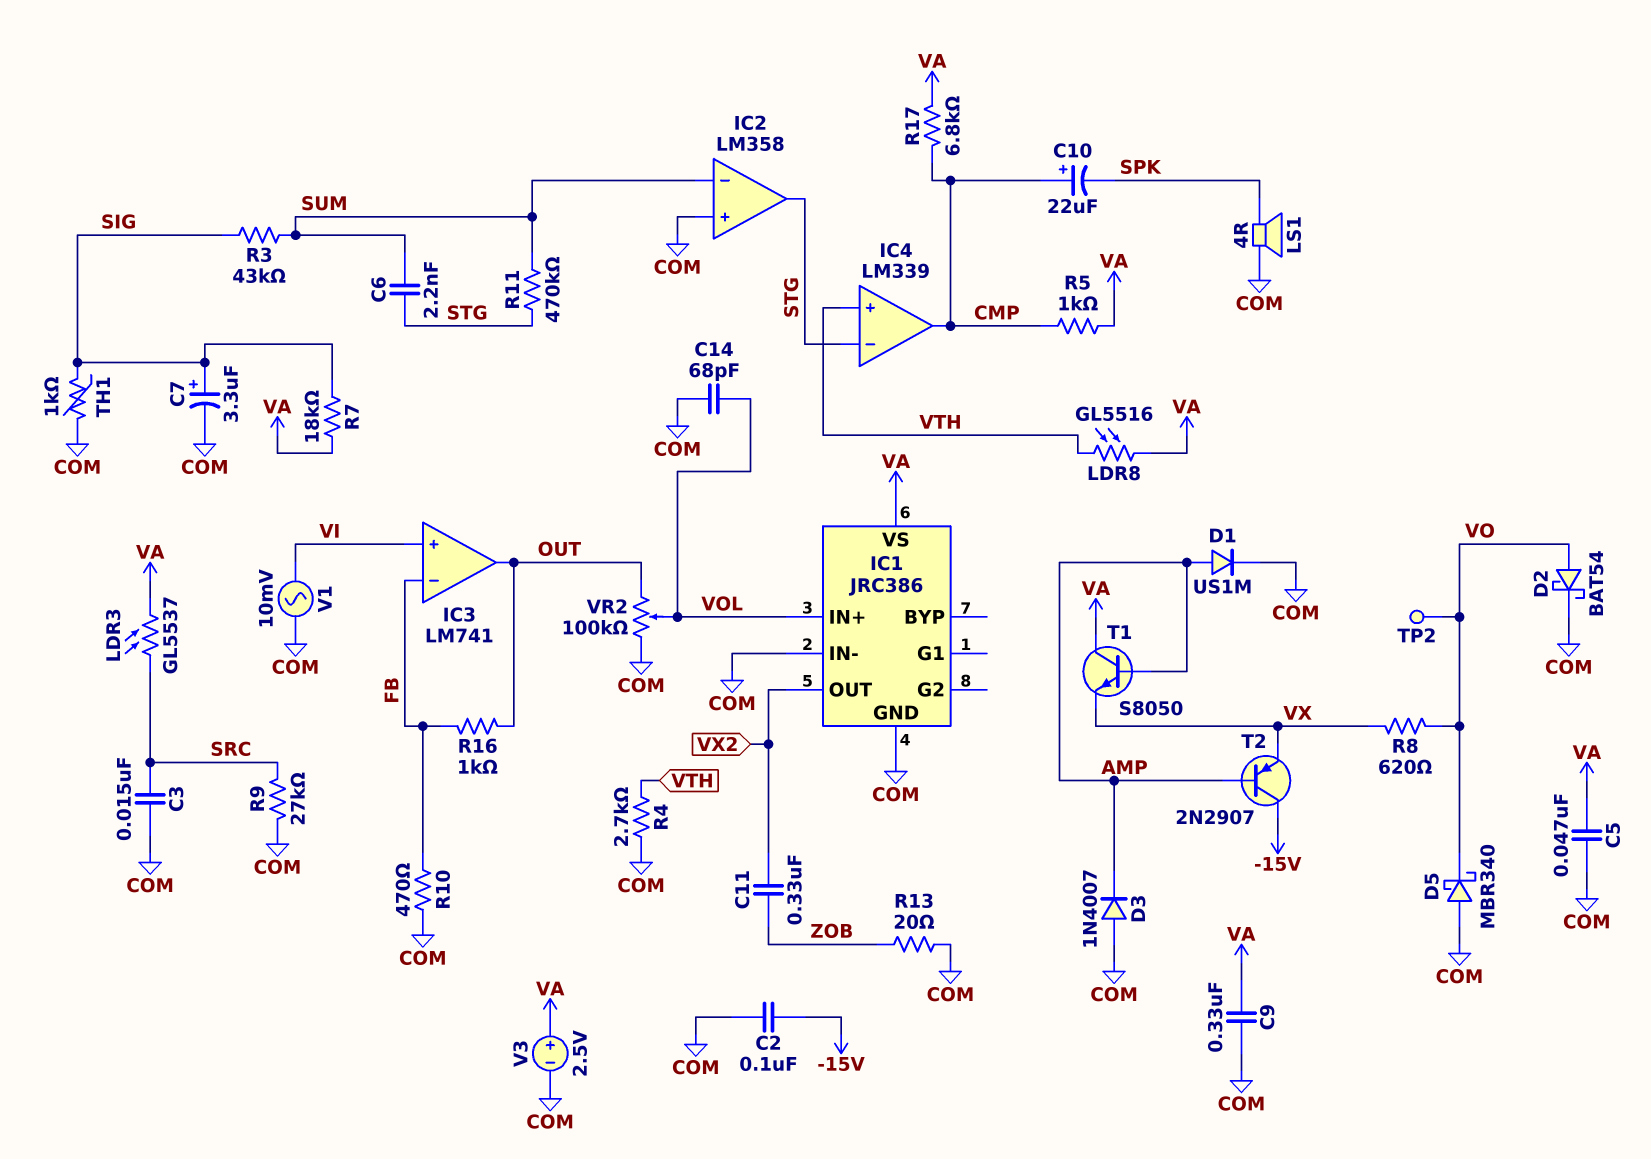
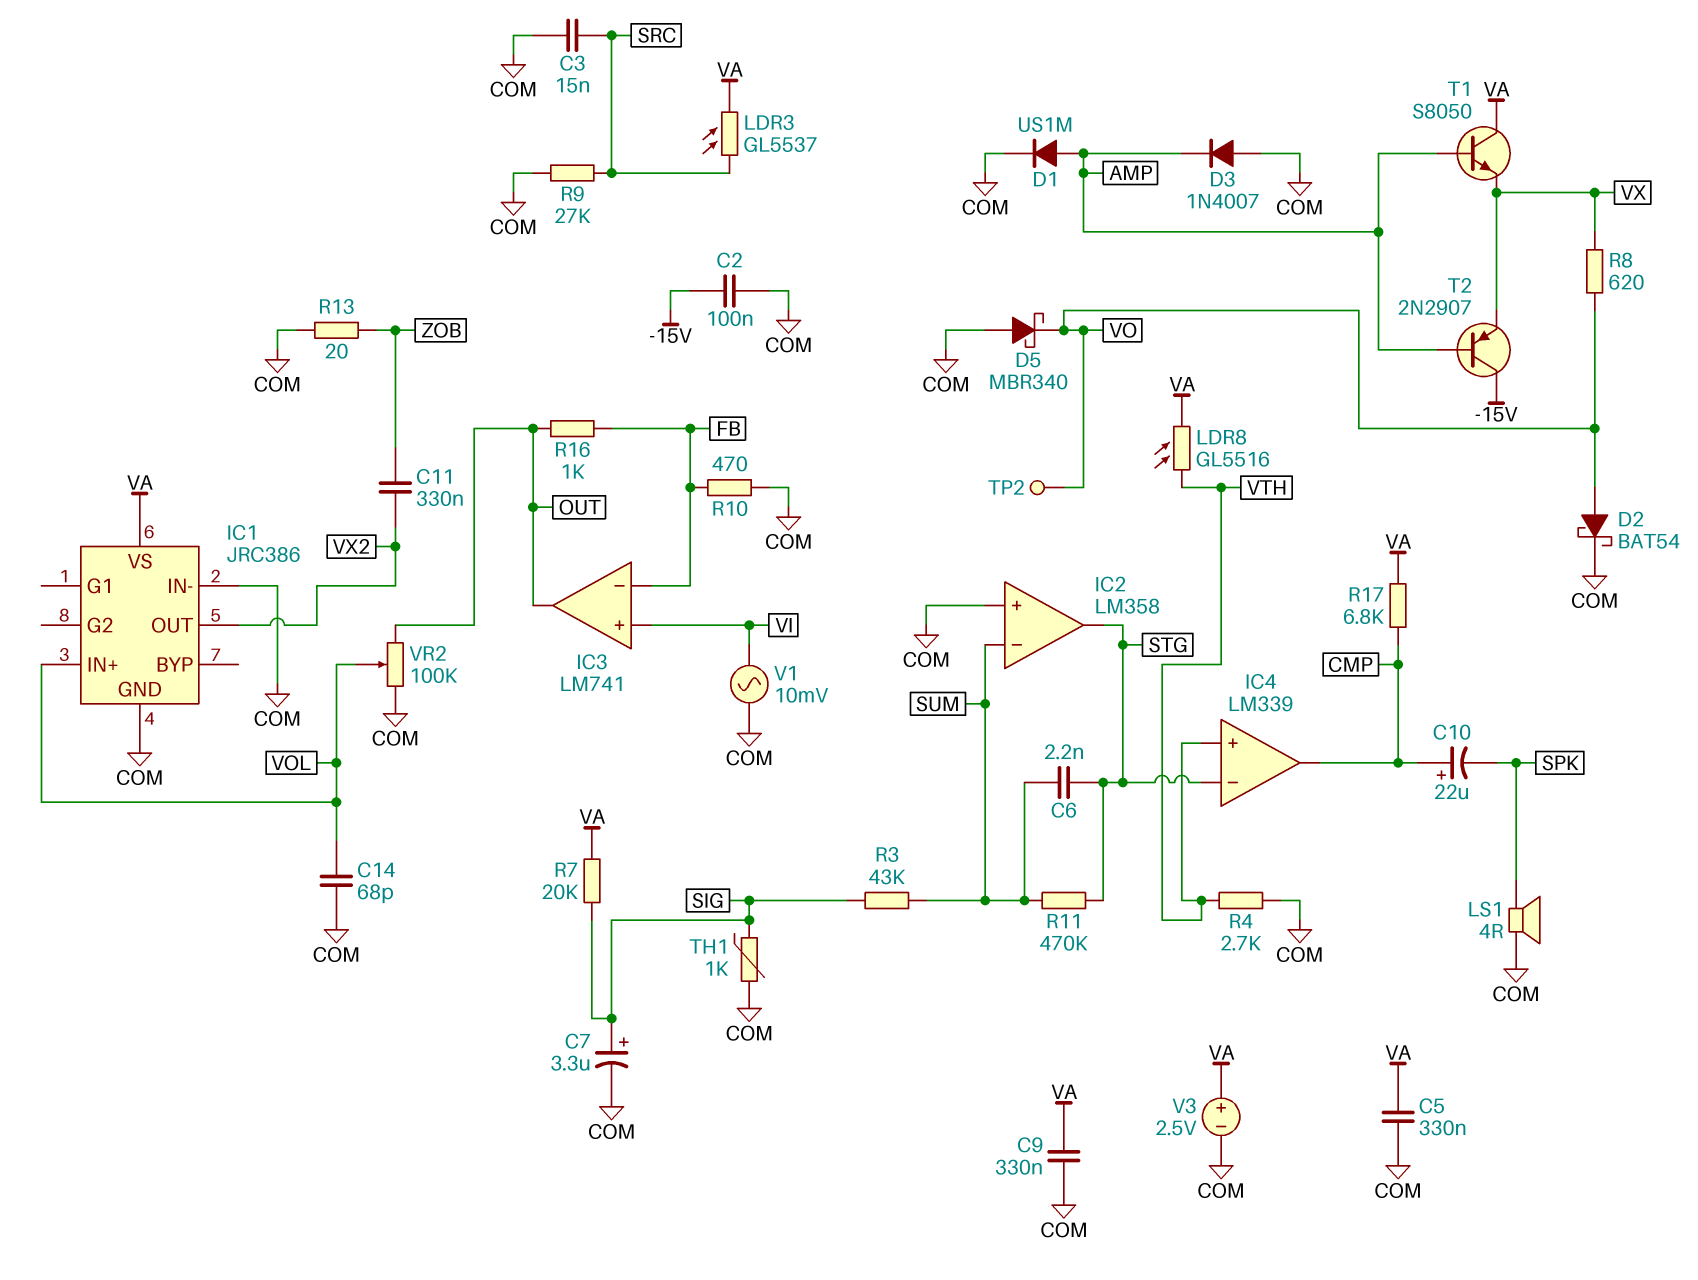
C5: 47nF (COM, VA) -> 330nF (COM, VA)
R5: 1k (CMP, VA) -> none
R7: 18k (SIG, VA) -> 20k (SIG, VA)

